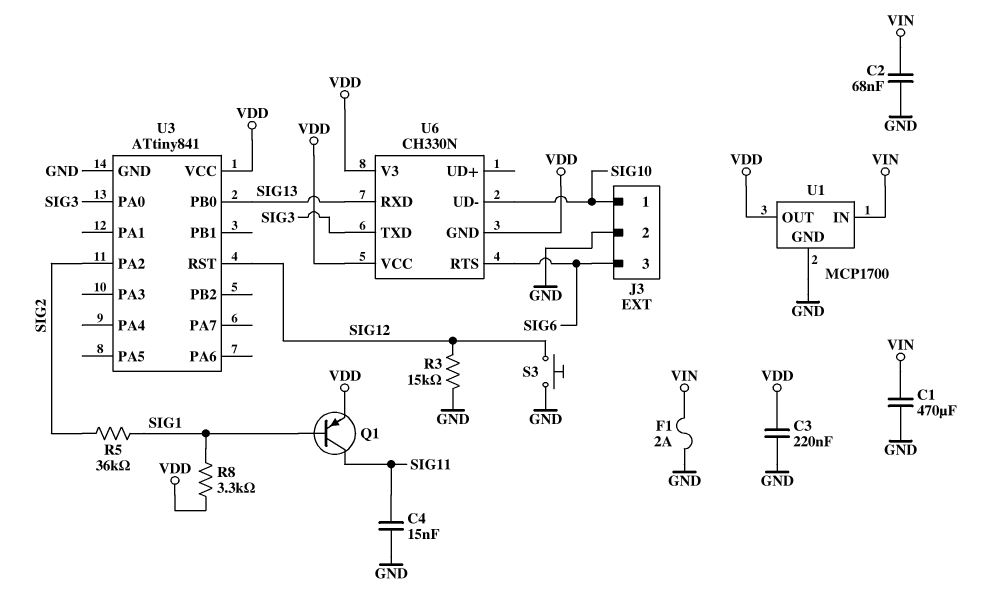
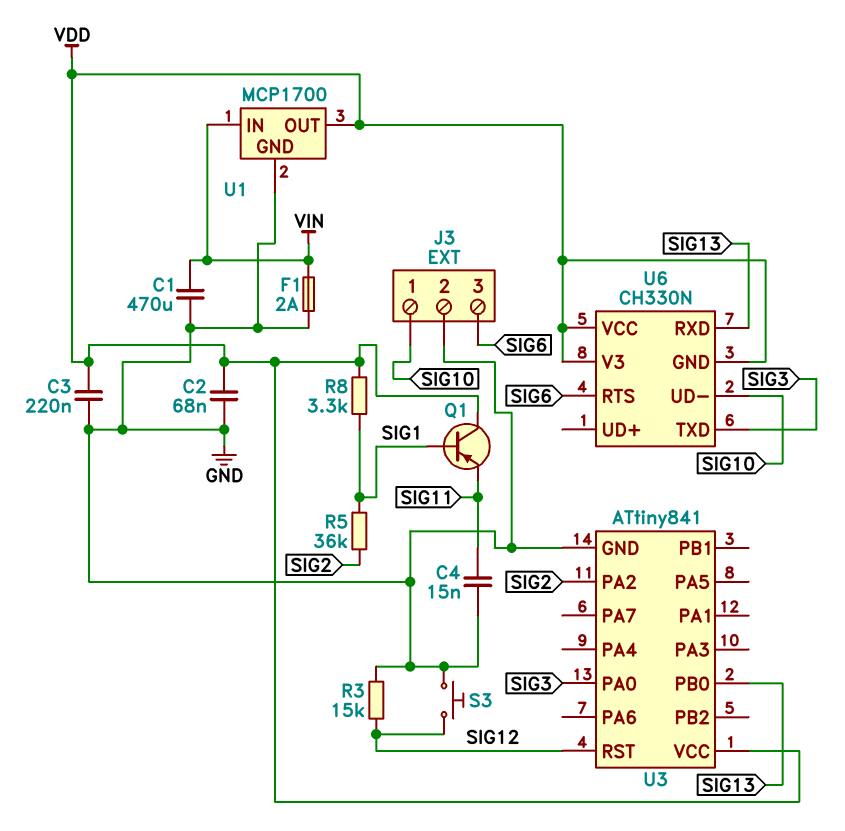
C2: 68nF (GND, VIN) -> 68nF (GND, VDD)
Q1: PNP (B SIG1, C SIG11, E VDD) -> PNP (B SIG1, C VDD, E SIG11)

